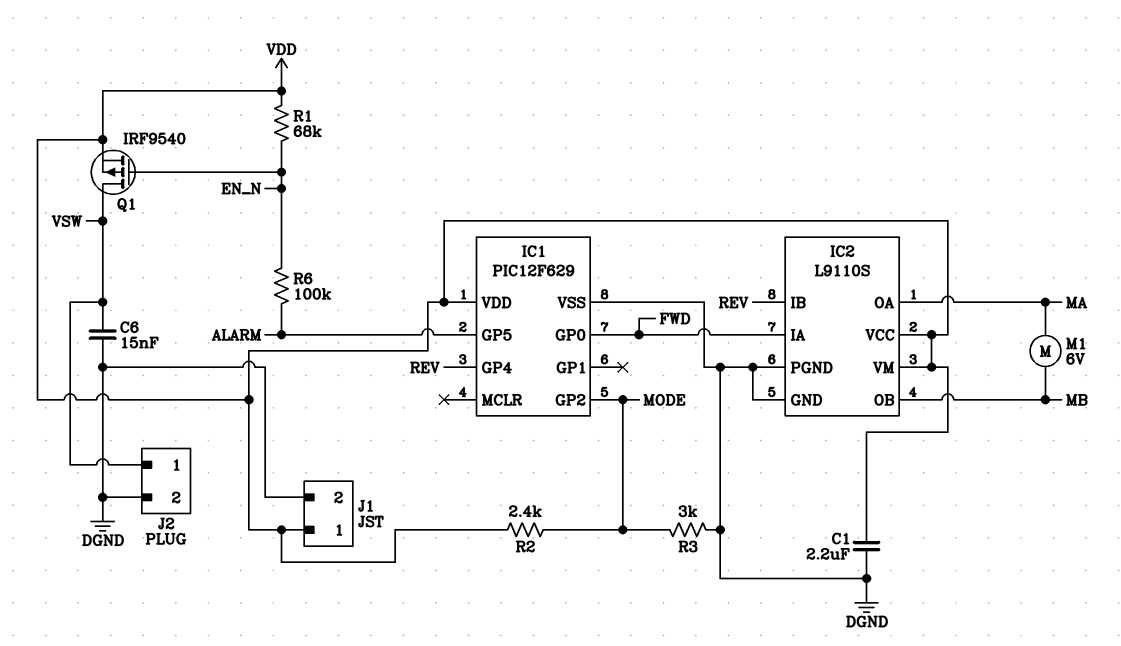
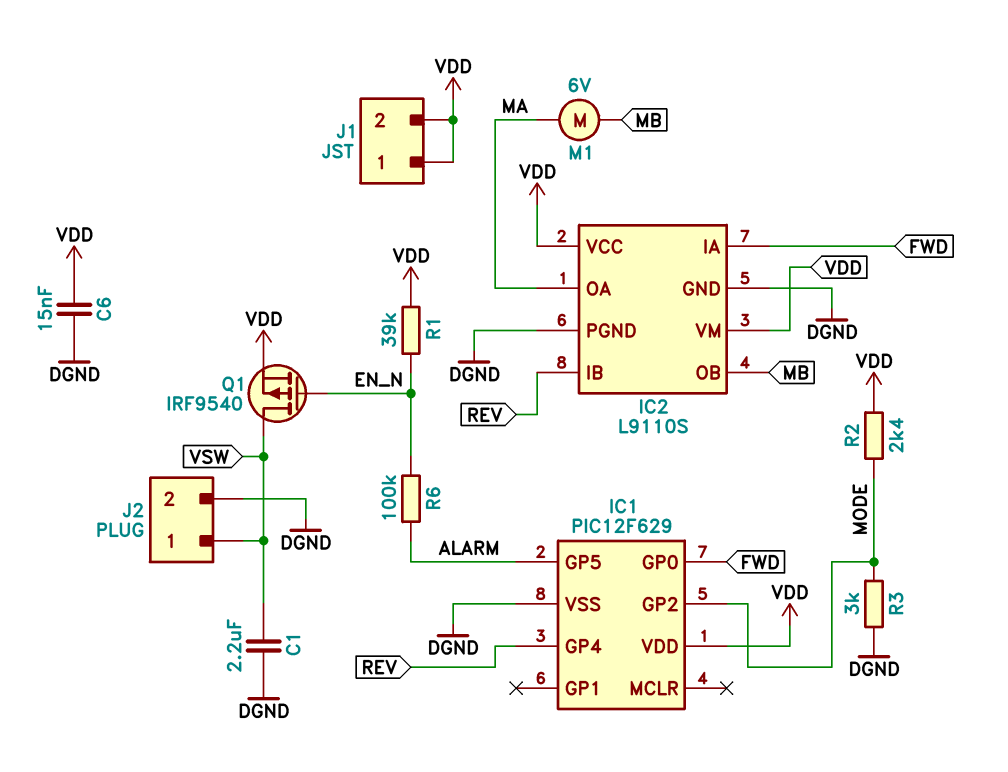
C1: 2.2uF (DGND, VDD) -> 2.2uF (DGND, VSW)
C6: 15nF (DGND, VSW) -> 15nF (DGND, VDD)
J1 pin 2: DGND -> VDD
R1: 68k (EN_N, VDD) -> 39k (EN_N, VDD)

